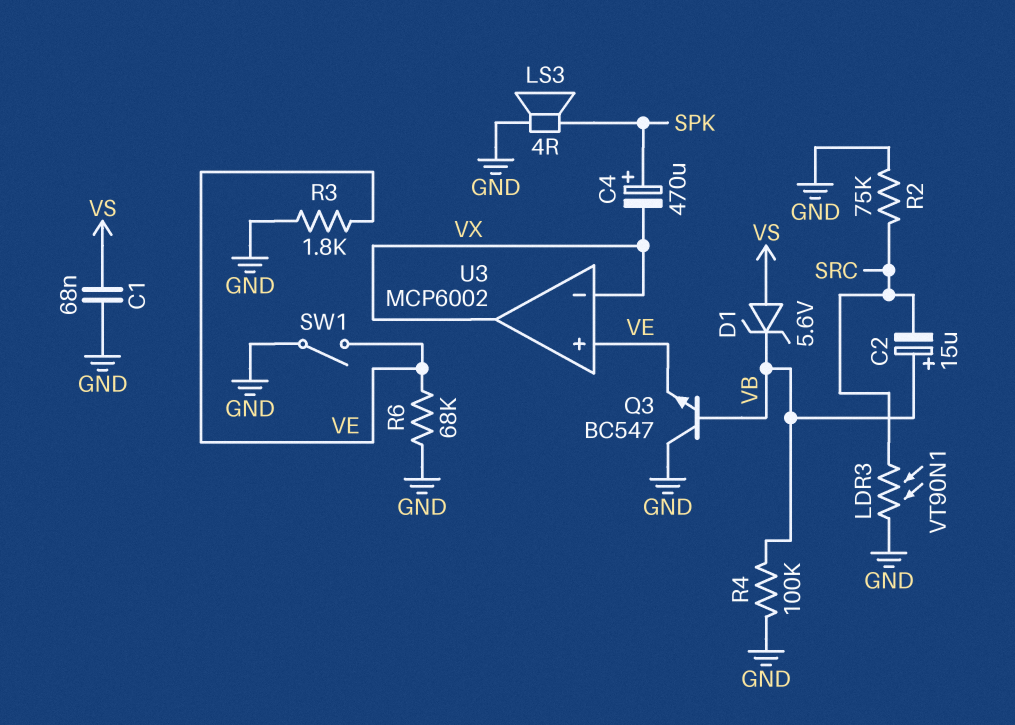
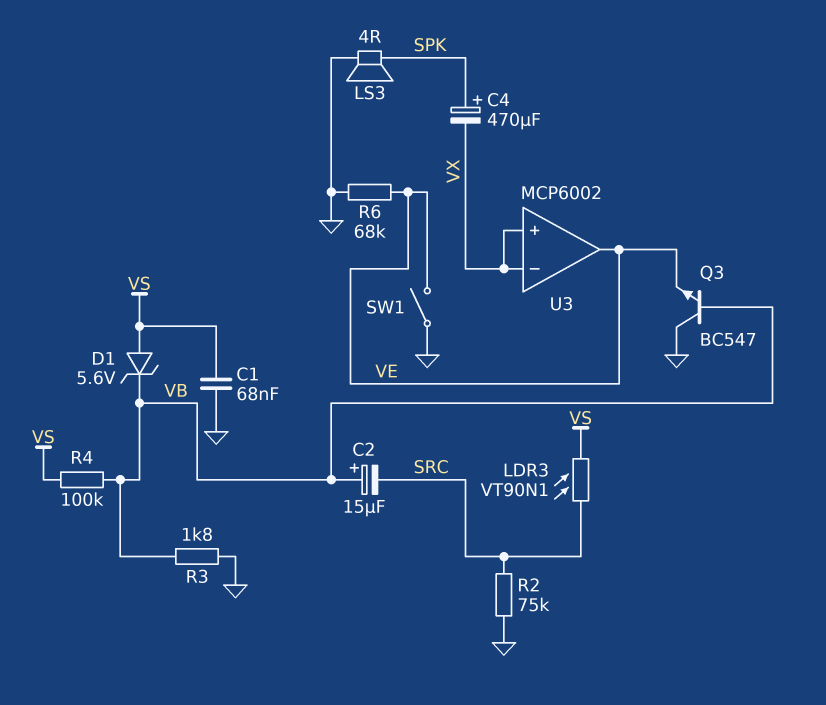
LDR3: VT90N1 (GND, SRC) -> VT90N1 (SRC, VS)
R3: 1.8k (GND, VE) -> 1.8k (GND, VB)
R4: 100k (GND, VB) -> 100k (VB, VS)
U3 pin in+: VE -> VX
U3 pin out: VX -> VE

